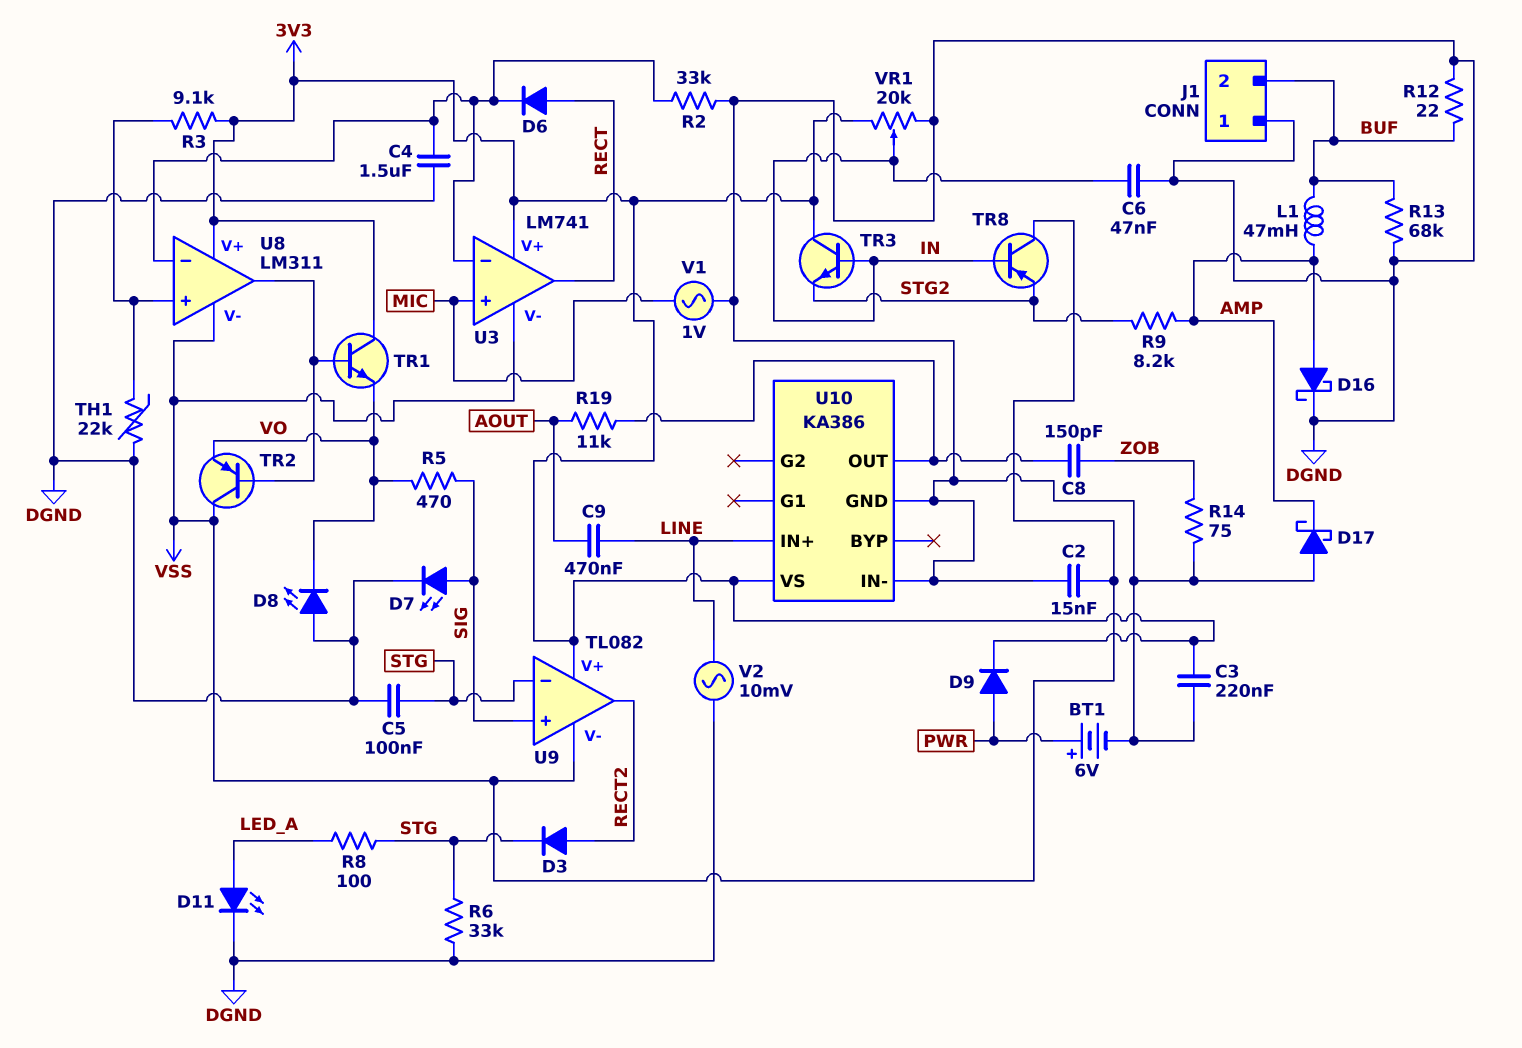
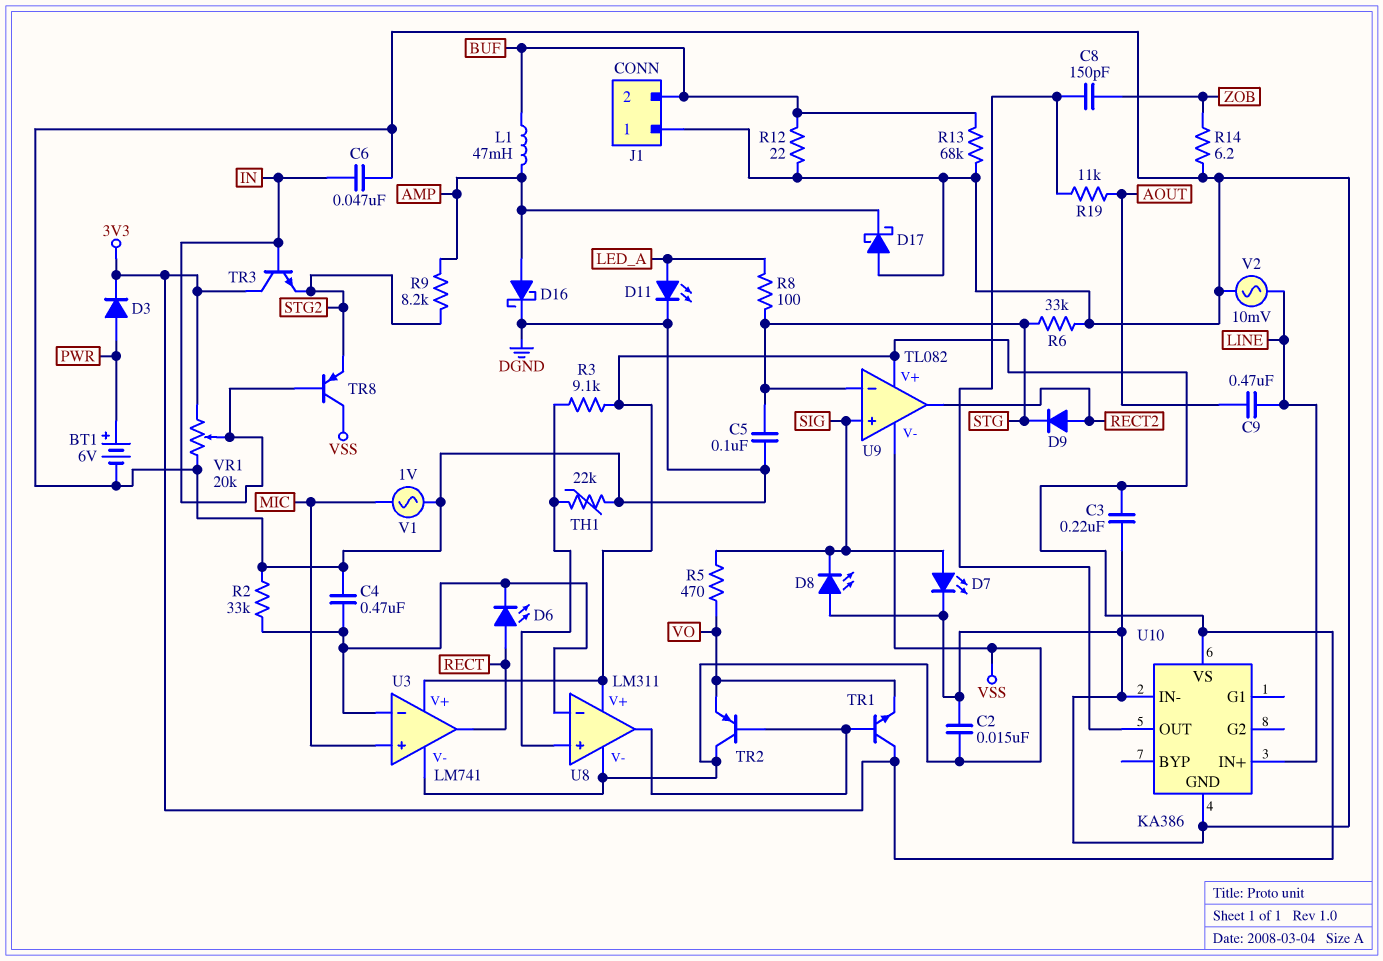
C4: 1.5uF (DGND, U3/in-) -> 470nF (DGND, U3/in-)
D3: diode (A RECT2, K STG) -> diode (A PWR, K 3V3)
D6: diode (A RECT, K U3/in-) -> LED (A RECT, K U3/in-)
D8: LED (A DGND, K VO) -> LED (A DGND, K SIG)
D9: diode (A PWR, K 3V3) -> diode (A RECT2, K STG)
R14: 75 (DGND, ZOB) -> 6.2 (DGND, ZOB)

